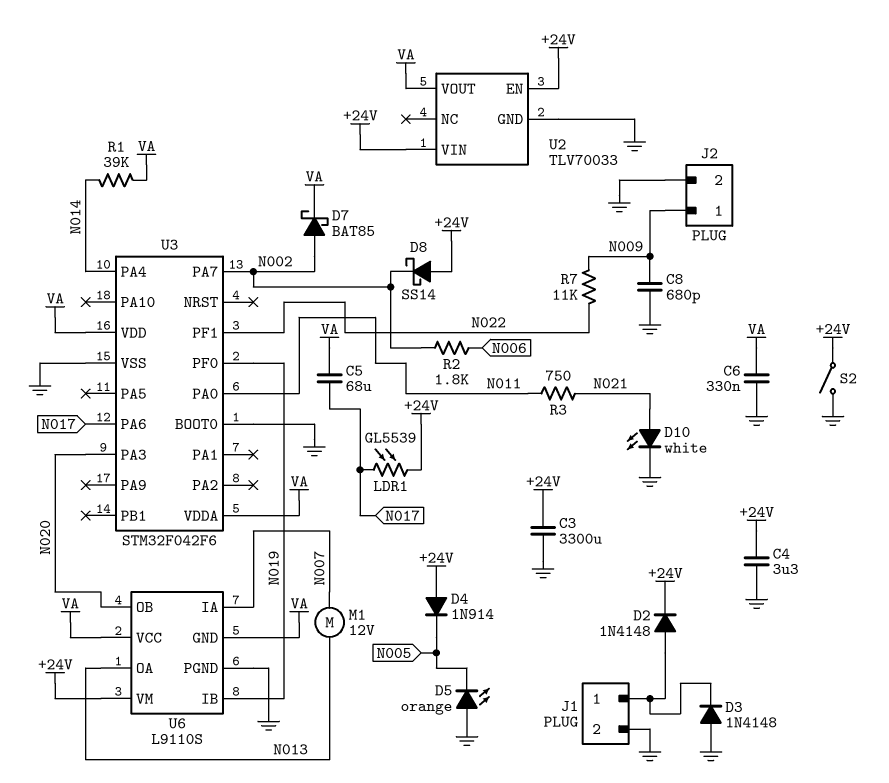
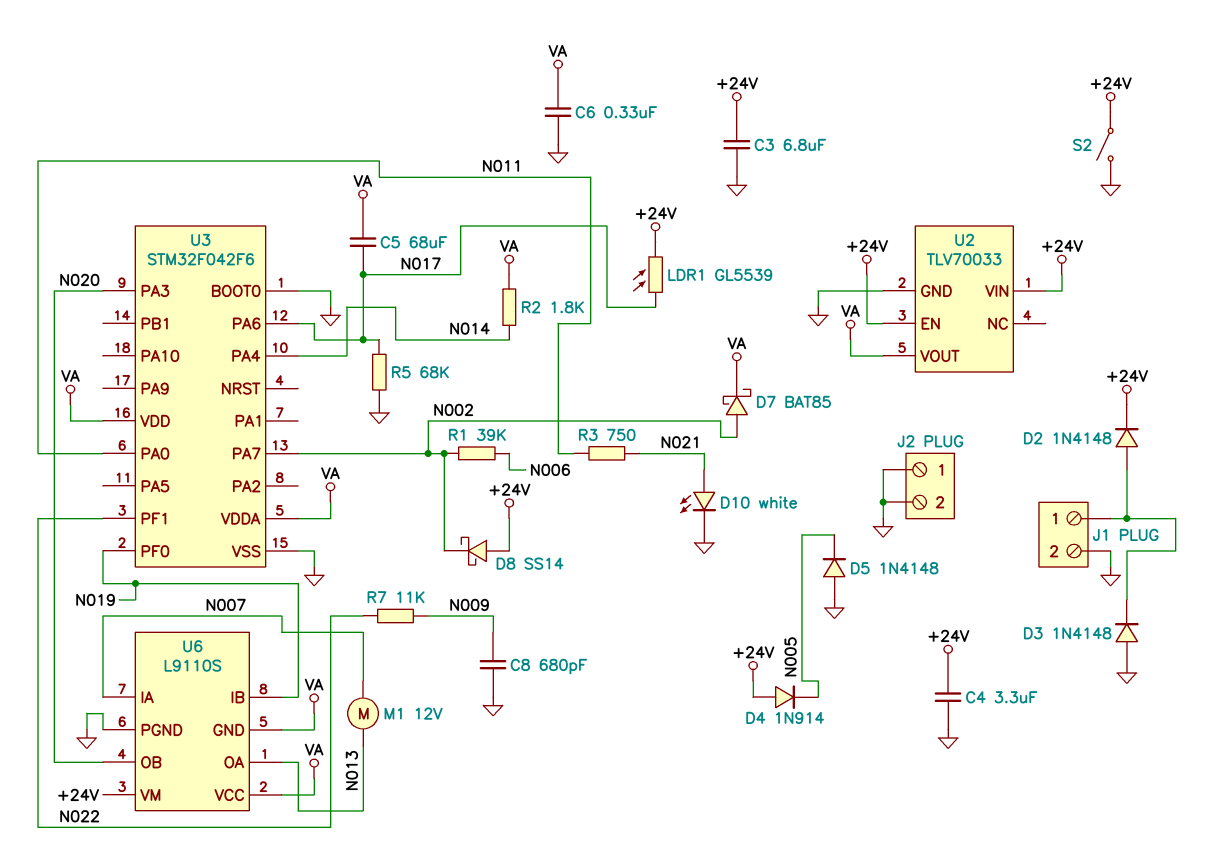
C3: 3300uF (+24V, GND) -> 6.8uF (+24V, GND)
D5: LED orange (A GND, K N005) -> diode 1N4148 (A GND, K N005)
J2 pin 1: N009 -> GND
R1: 39k (N014, VA) -> 39k (N002, N006)
R2: 1.8k (N002, N006) -> 1.8k (N014, VA)
R5: none -> 68k (GND, N017)

